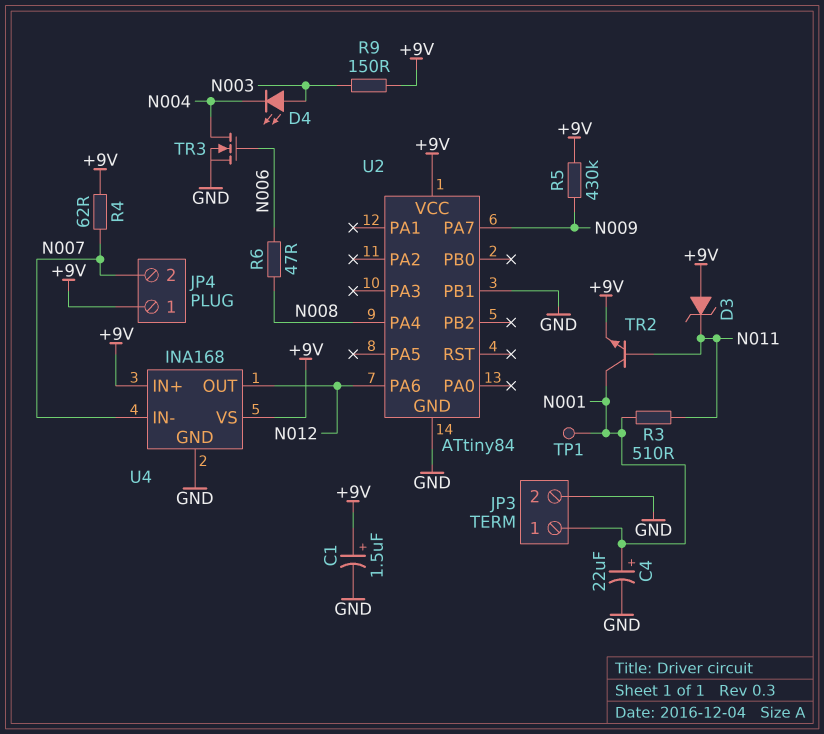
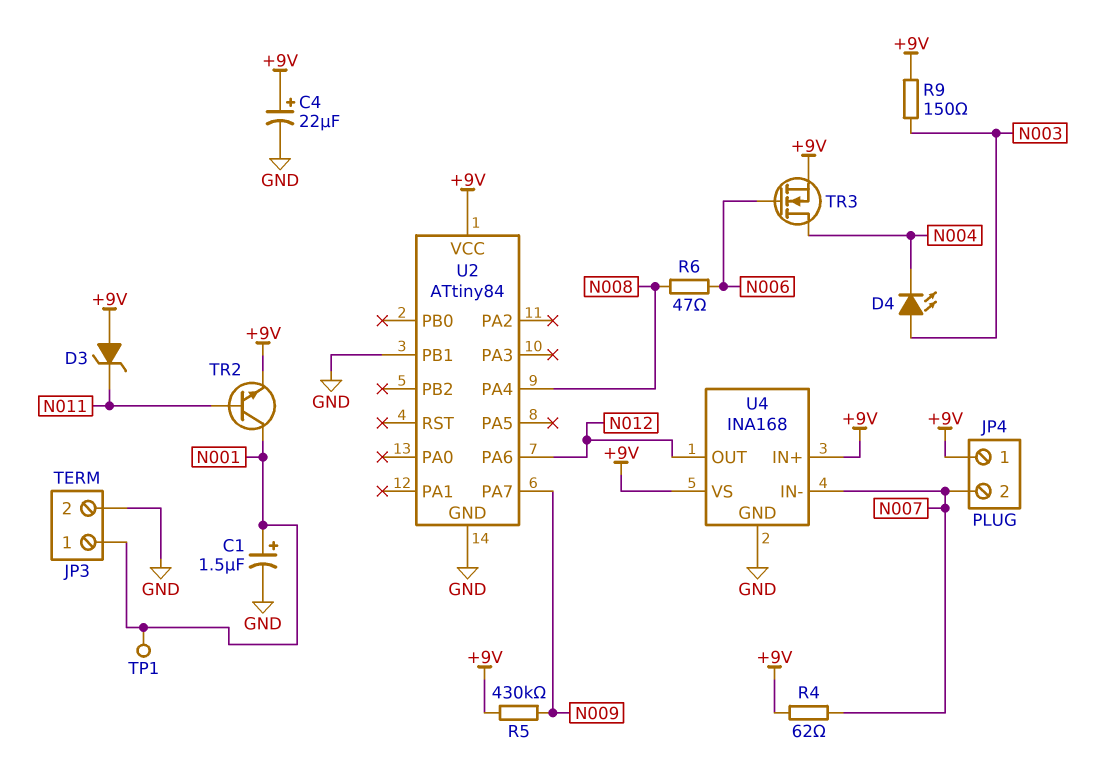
C1: 1.5uF (plus +9V, minus GND) -> 1.5uF (plus N001, minus GND)
C4: 22uF (plus N001, minus GND) -> 22uF (plus +9V, minus GND)
R3: 510 (N001, N011) -> none
TR3: NMOS (G N006, D N004, S GND) -> NMOS (G N006, D N004, S +9V)

